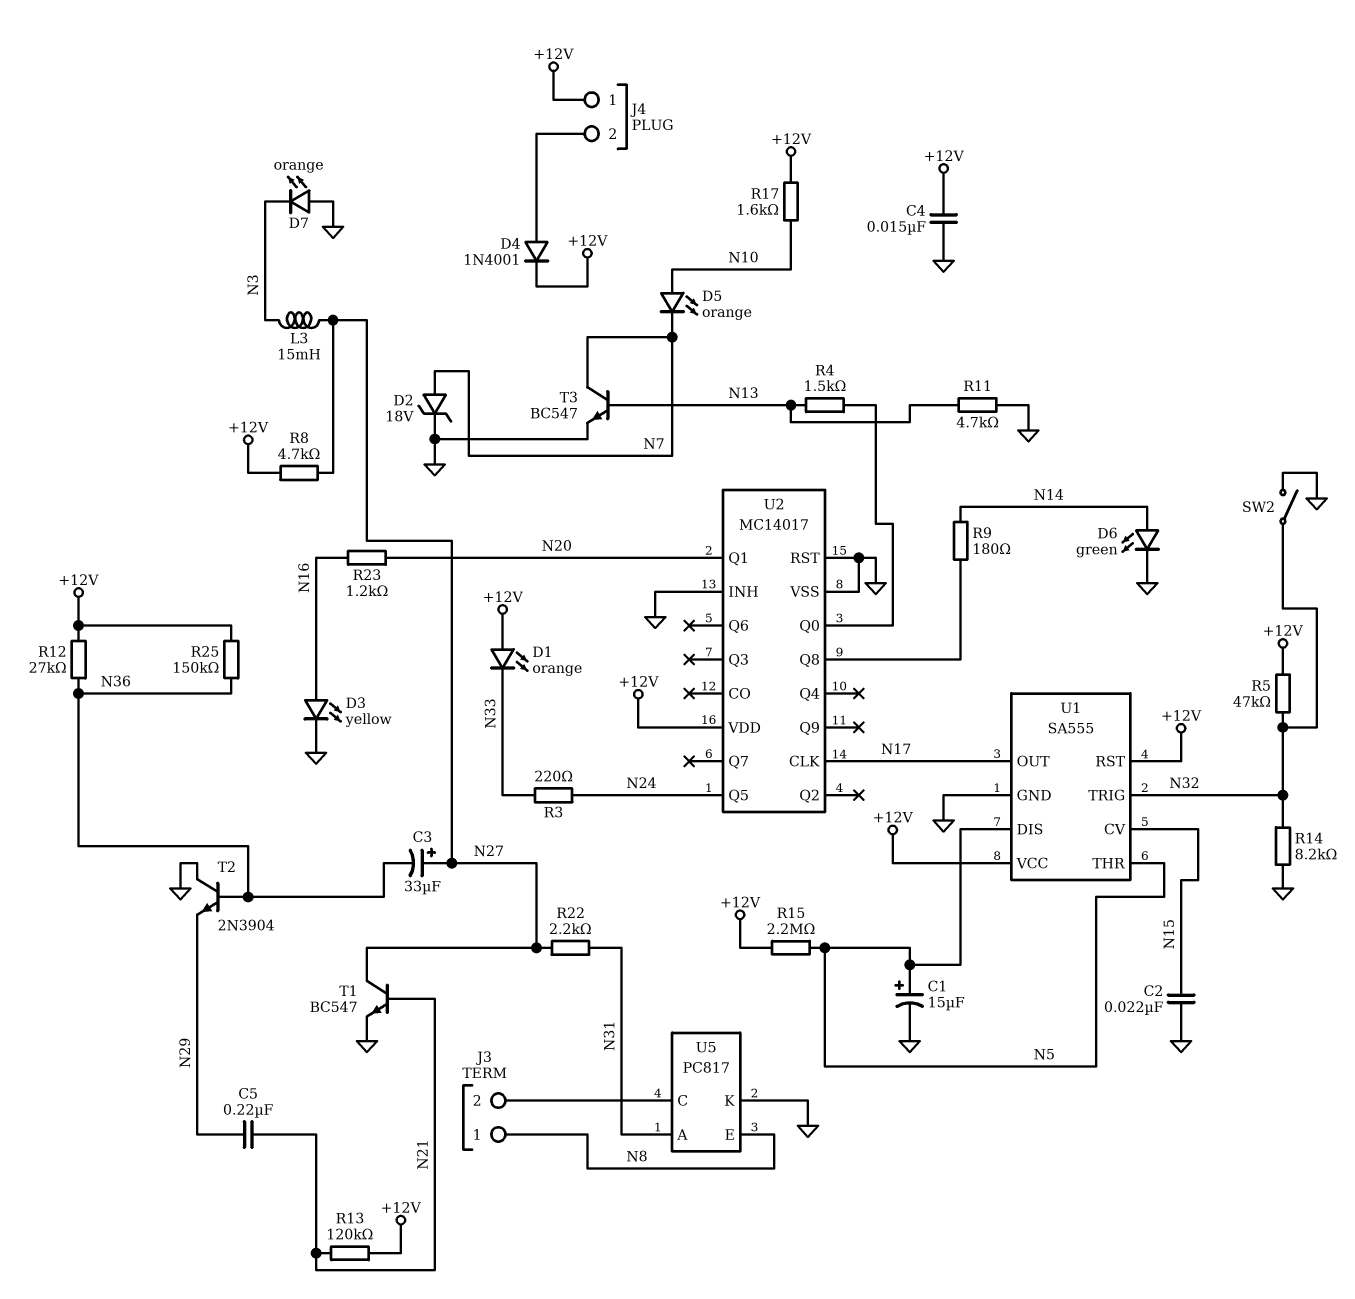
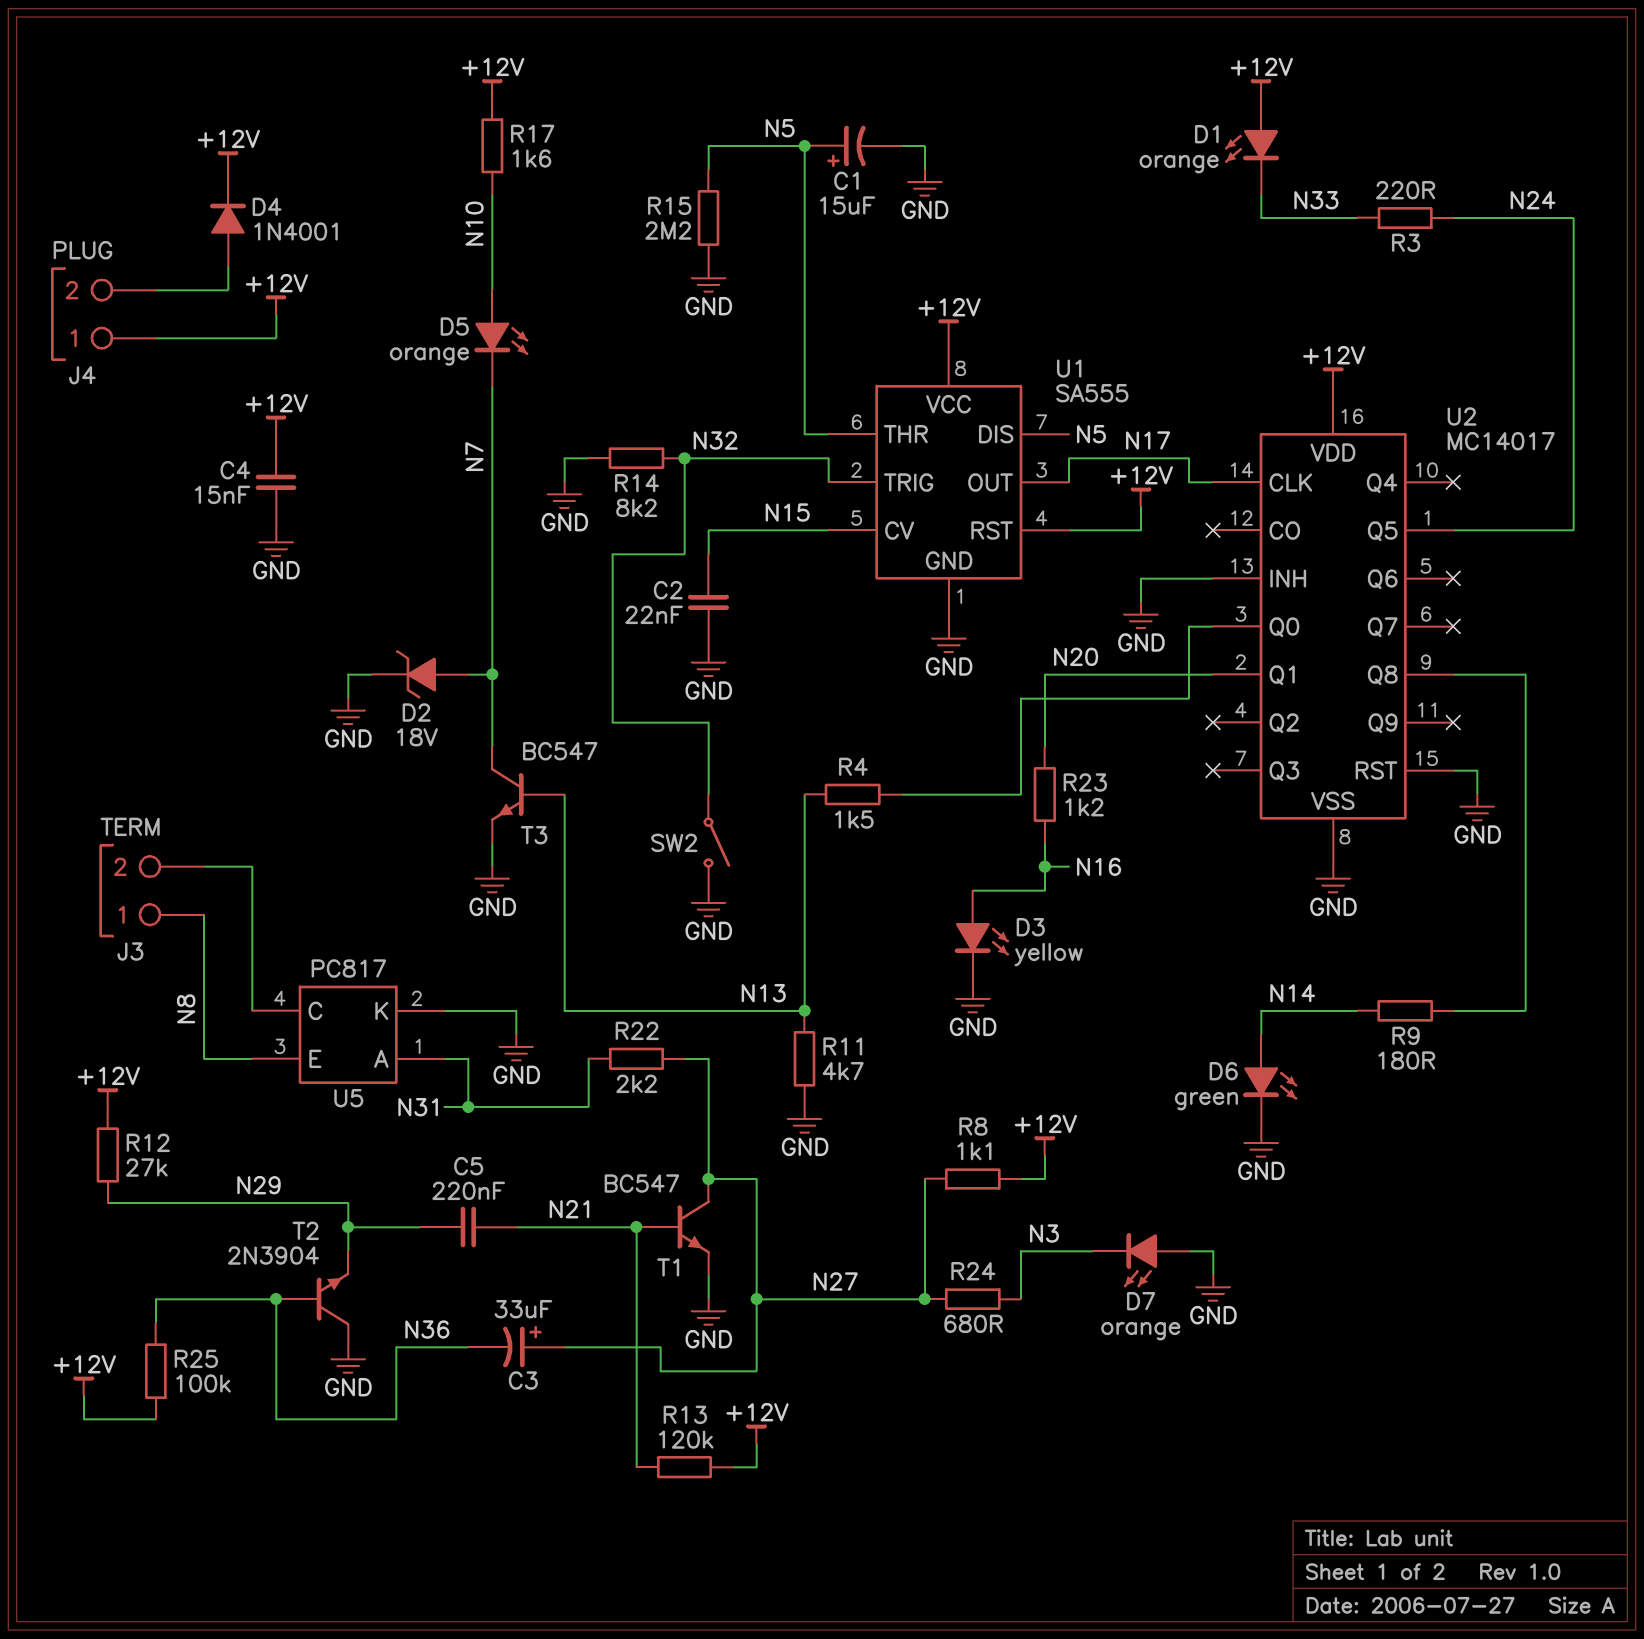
L3: 15mH (N3, N27) -> none
R5: 47k (+12V, N32) -> none
R8: 4.7k (+12V, N27) -> 1.1k (+12V, N27)
R12: 27k (+12V, N36) -> 27k (+12V, N29)
R15: 2.2M (+12V, N5) -> 2.2M (GND, N5)
R24: none -> 680 (N3, N27)
R25: 150k (+12V, N36) -> 100k (+12V, N36)

